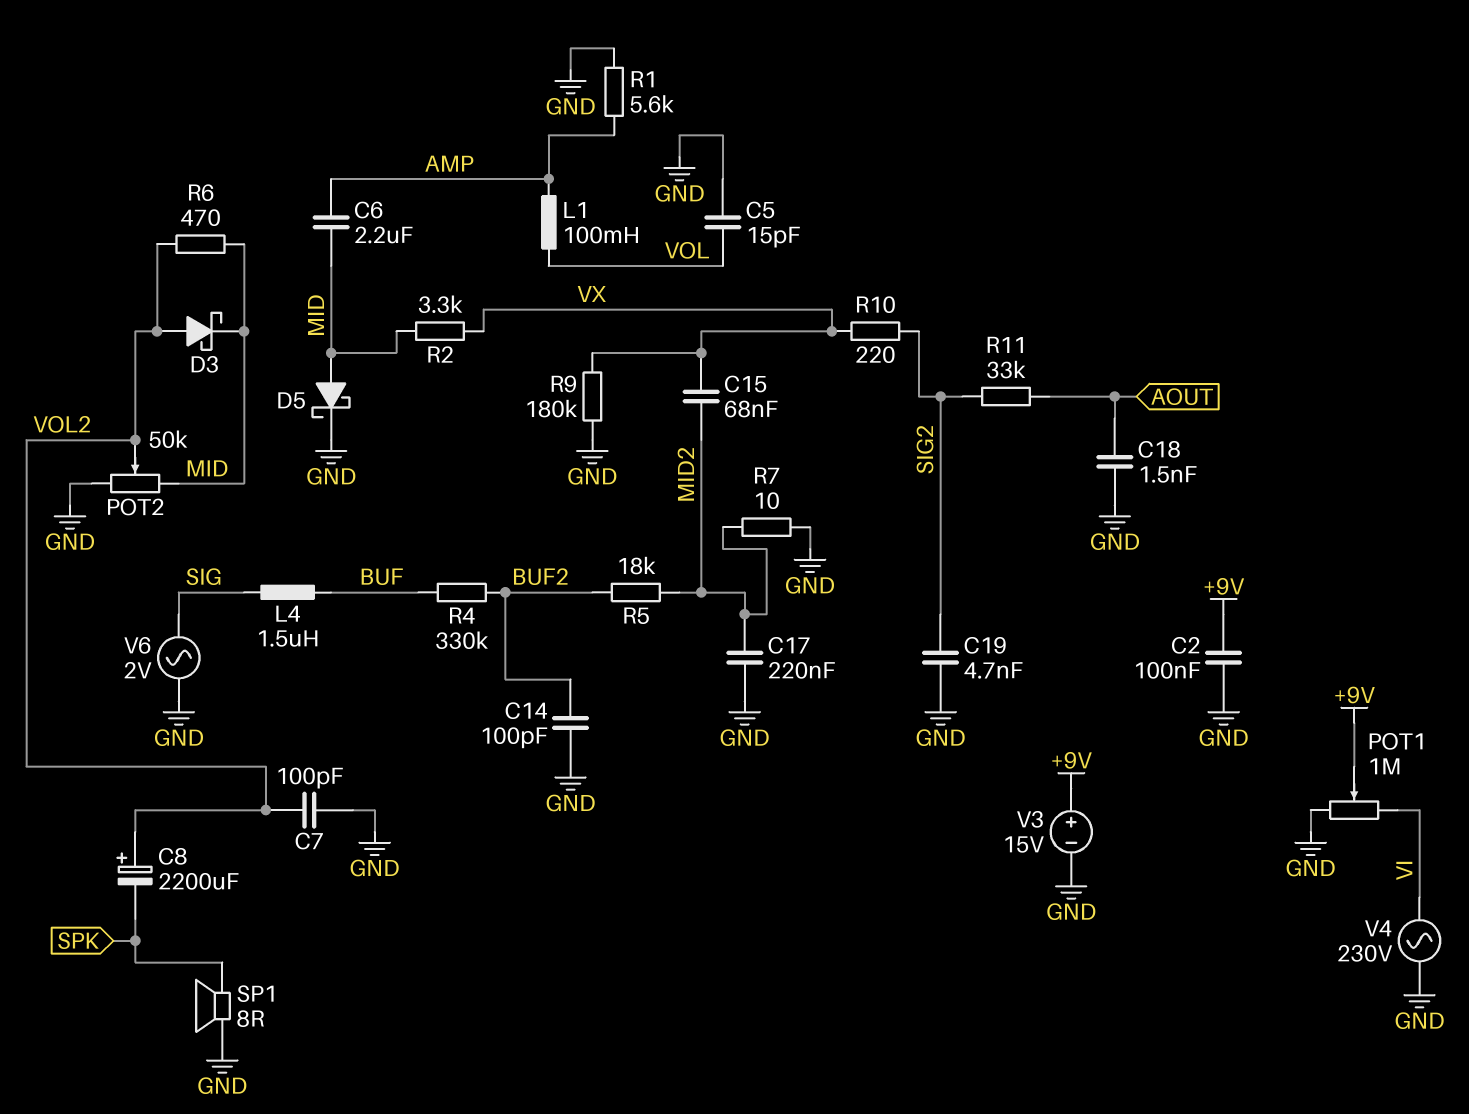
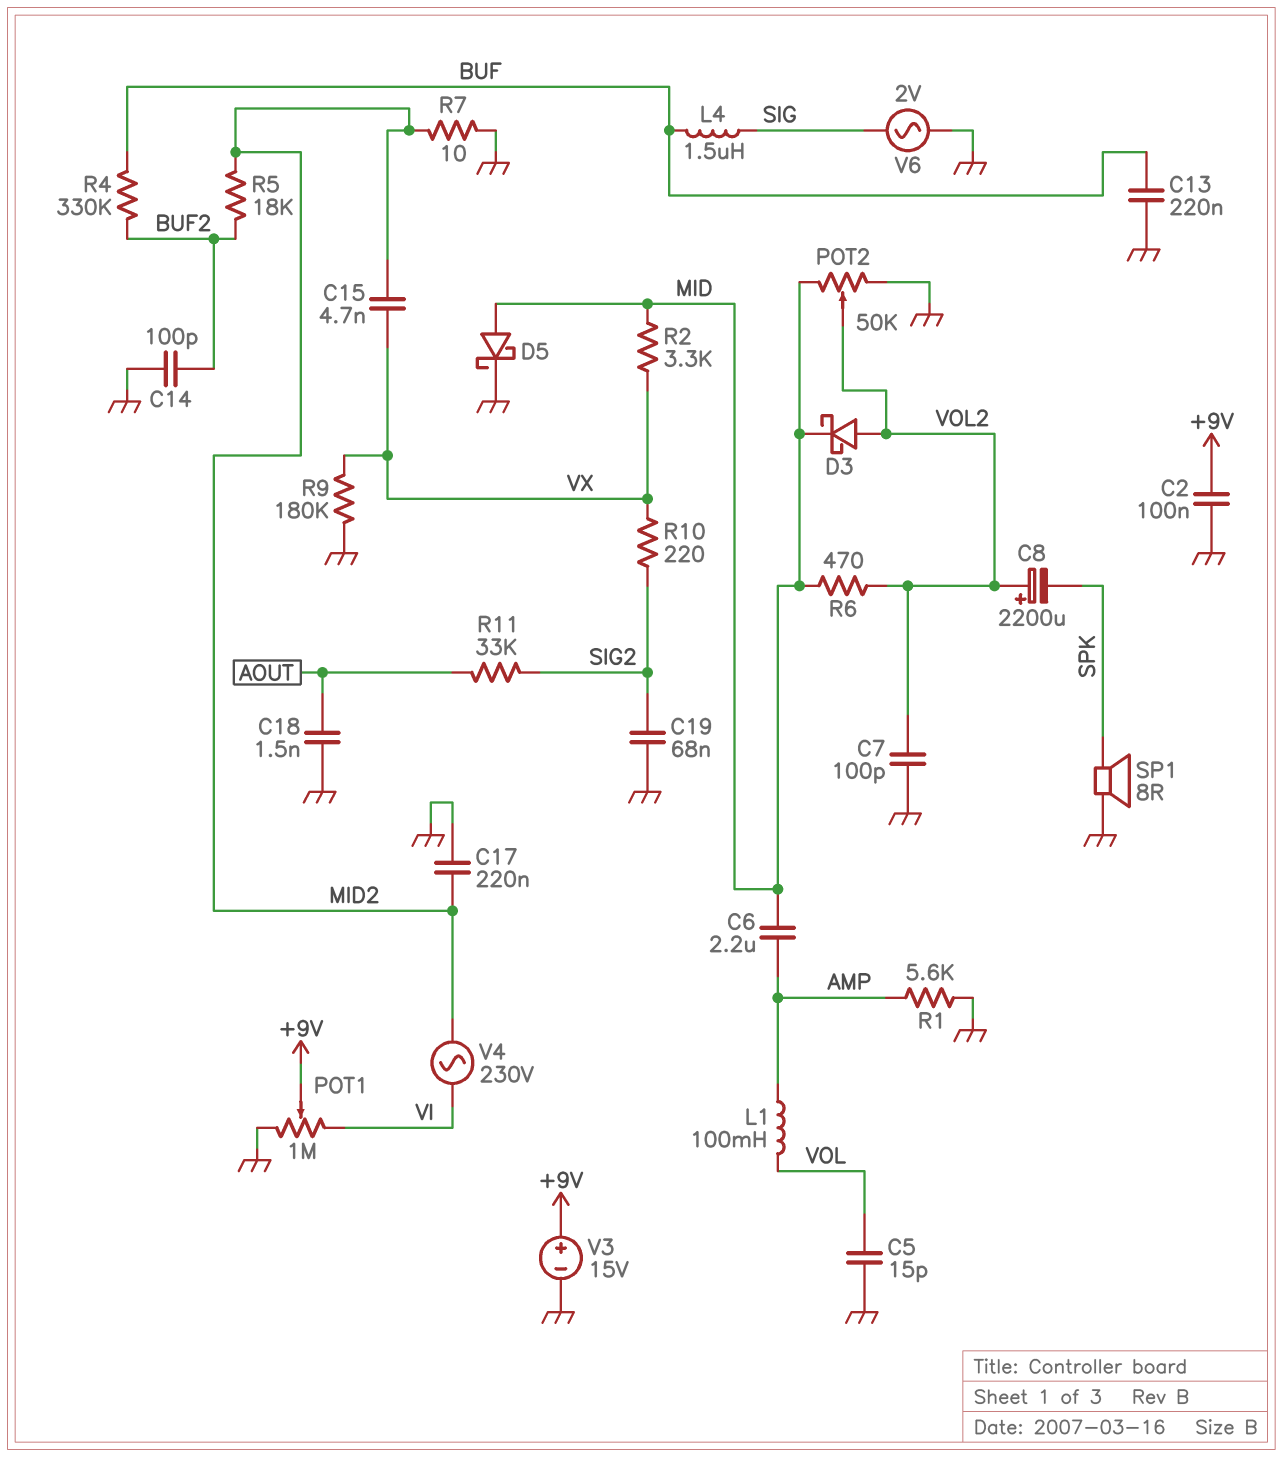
C13: none -> 220nF (BUF, GND)
C15: 68nF (MID2, VX) -> 4.7nF (MID2, VX)
C19: 4.7nF (GND, SIG2) -> 68nF (GND, SIG2)
V4: AC 230V (GND, VI) -> AC 230V (MID2, VI)

